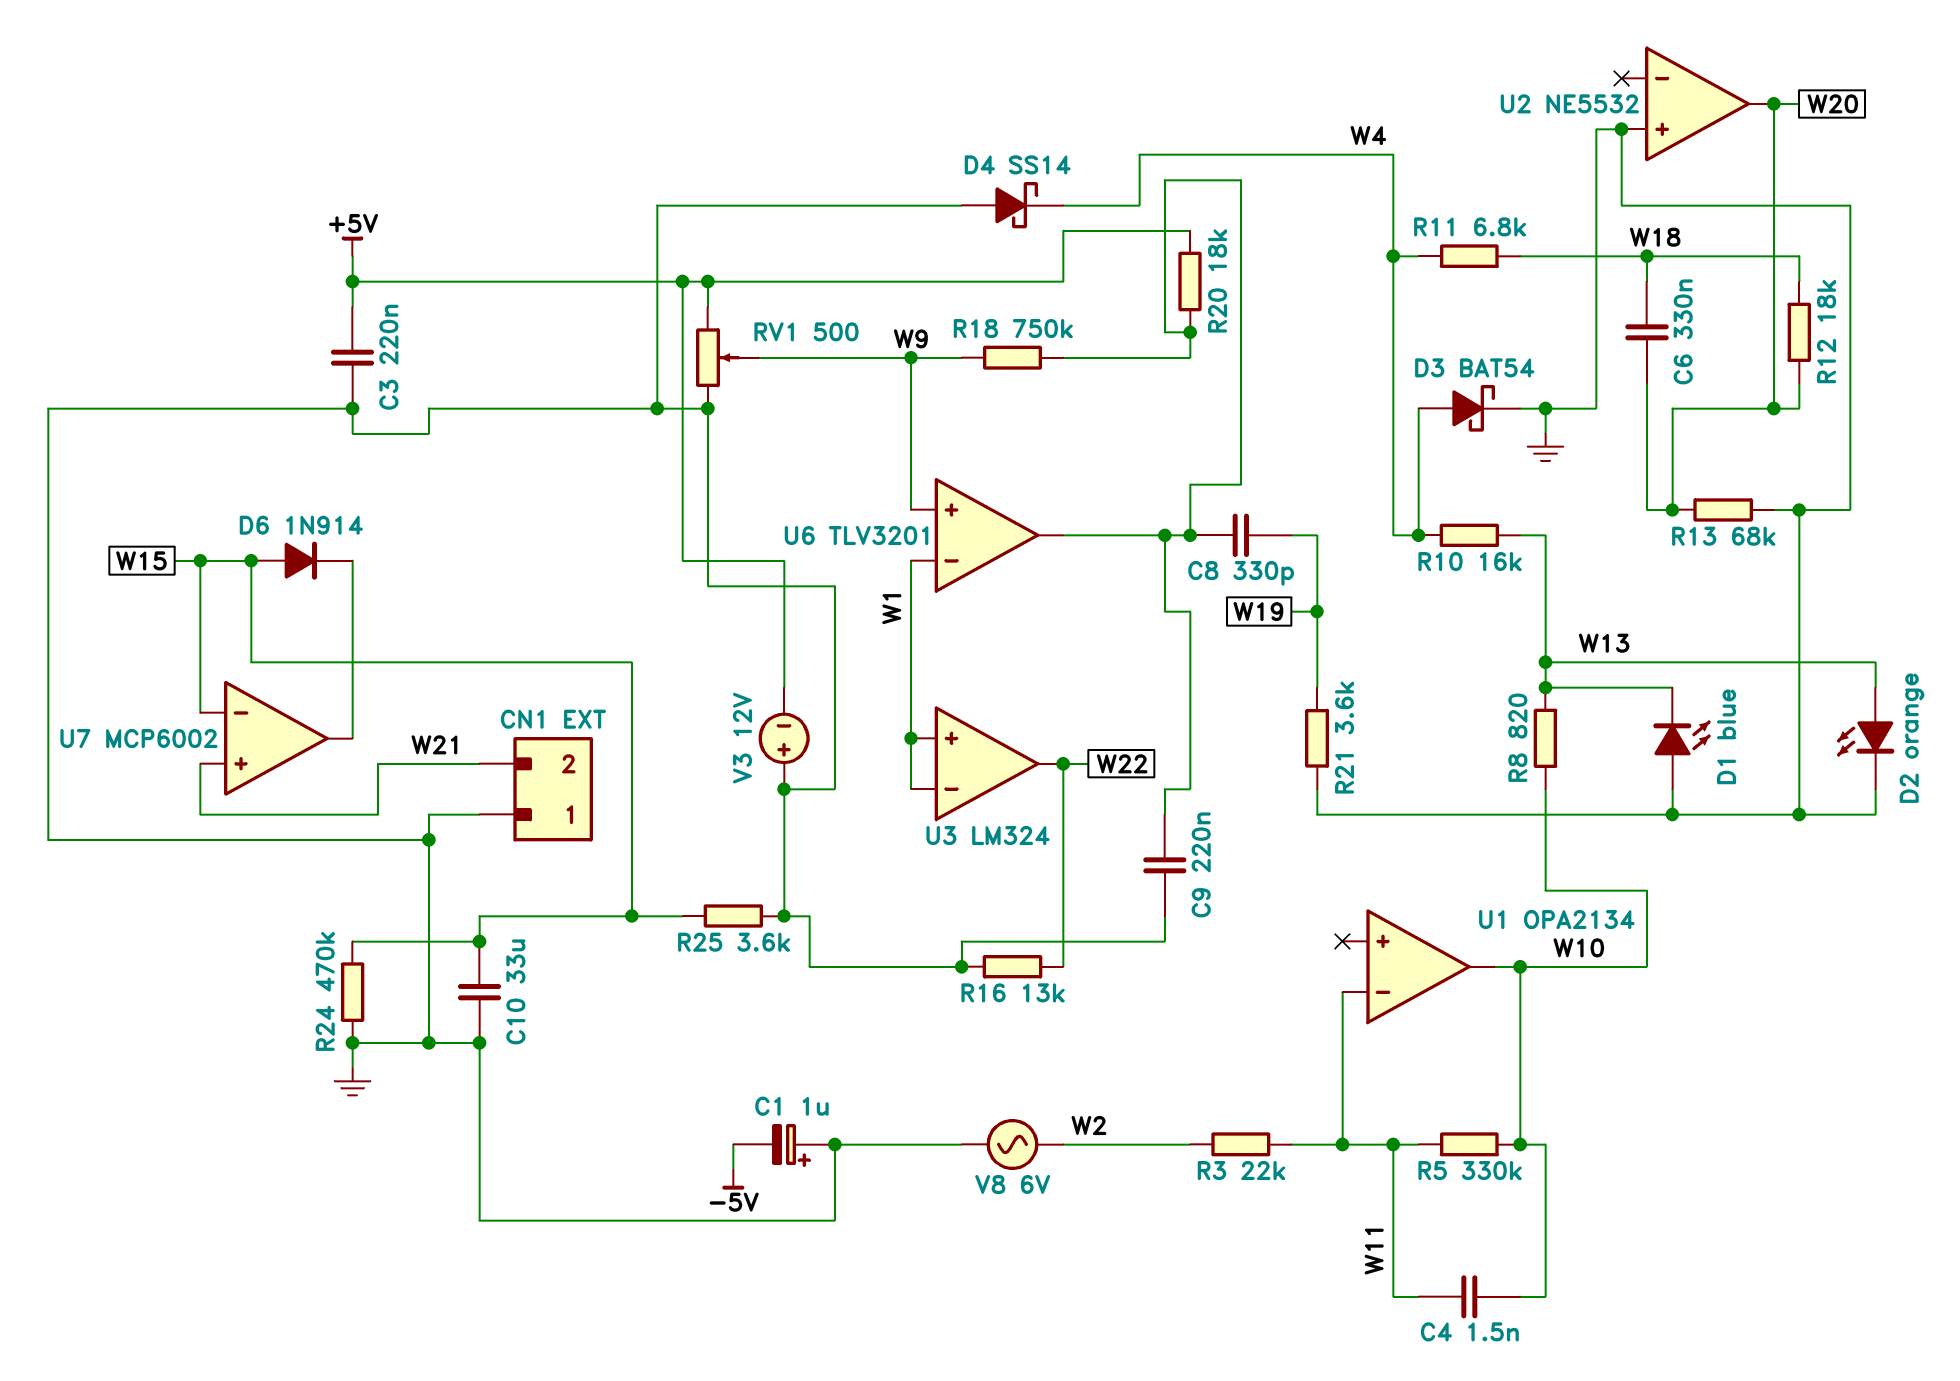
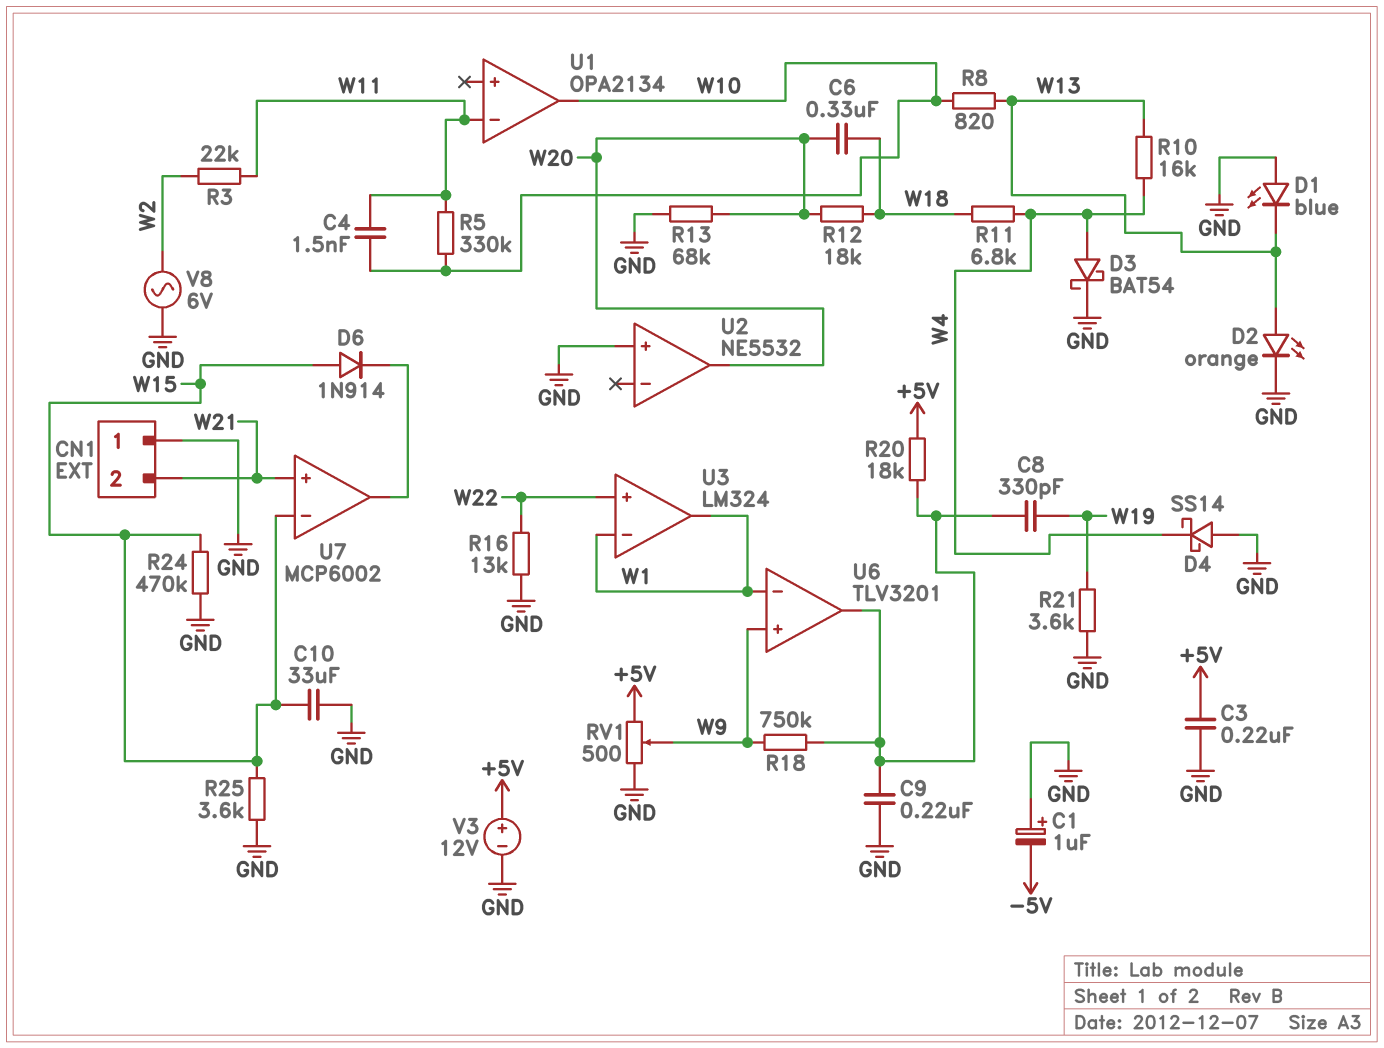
U3 pin in+: W1 -> W22
U3 pin out: W22 -> W1
V3: 12V (plus GND, minus +5V) -> 12V (plus +5V, minus GND)

